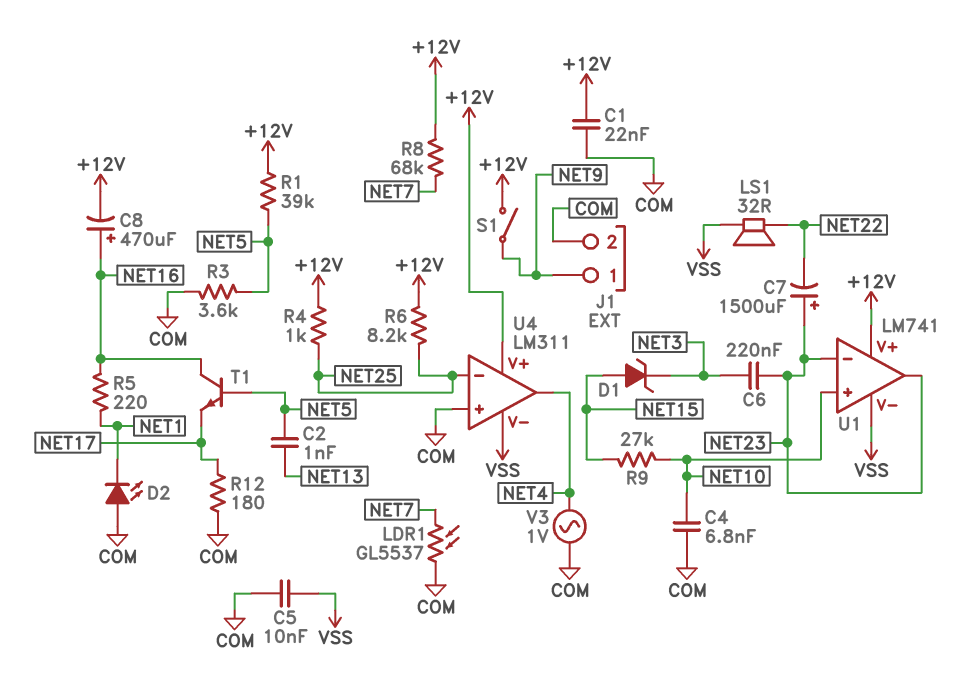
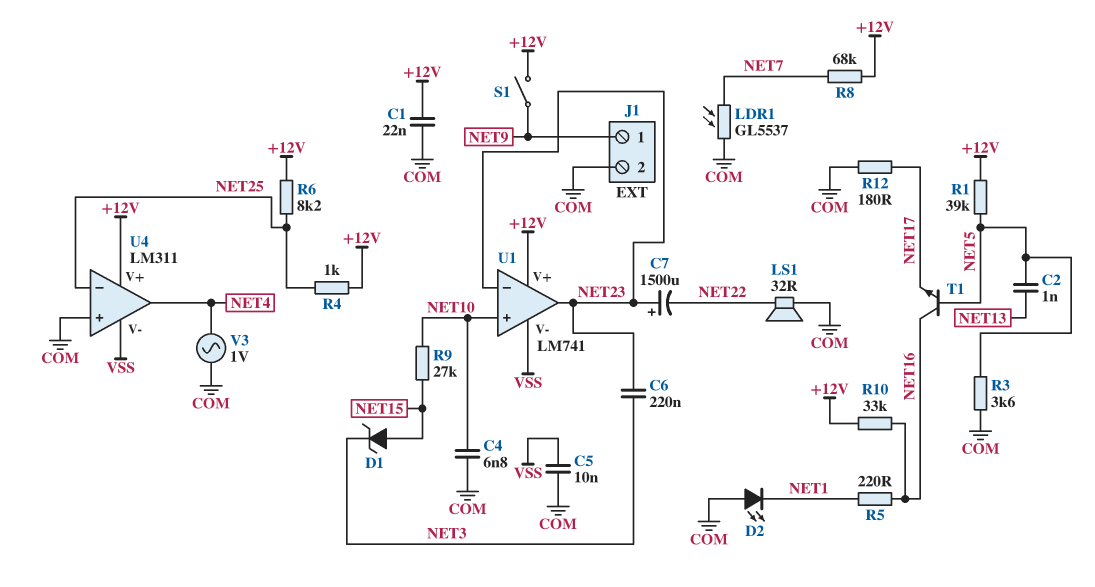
C8: 470uF (plus NET16, minus +12V) -> none
LS1: speaker 32R (NET22, VSS) -> speaker 32R (COM, NET22)
R10: none -> 33k (+12V, NET16)

